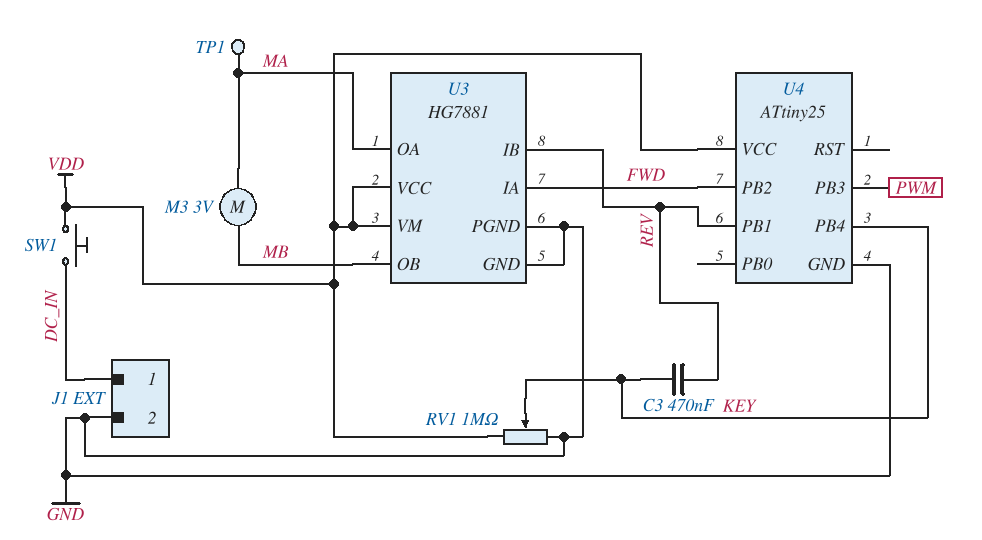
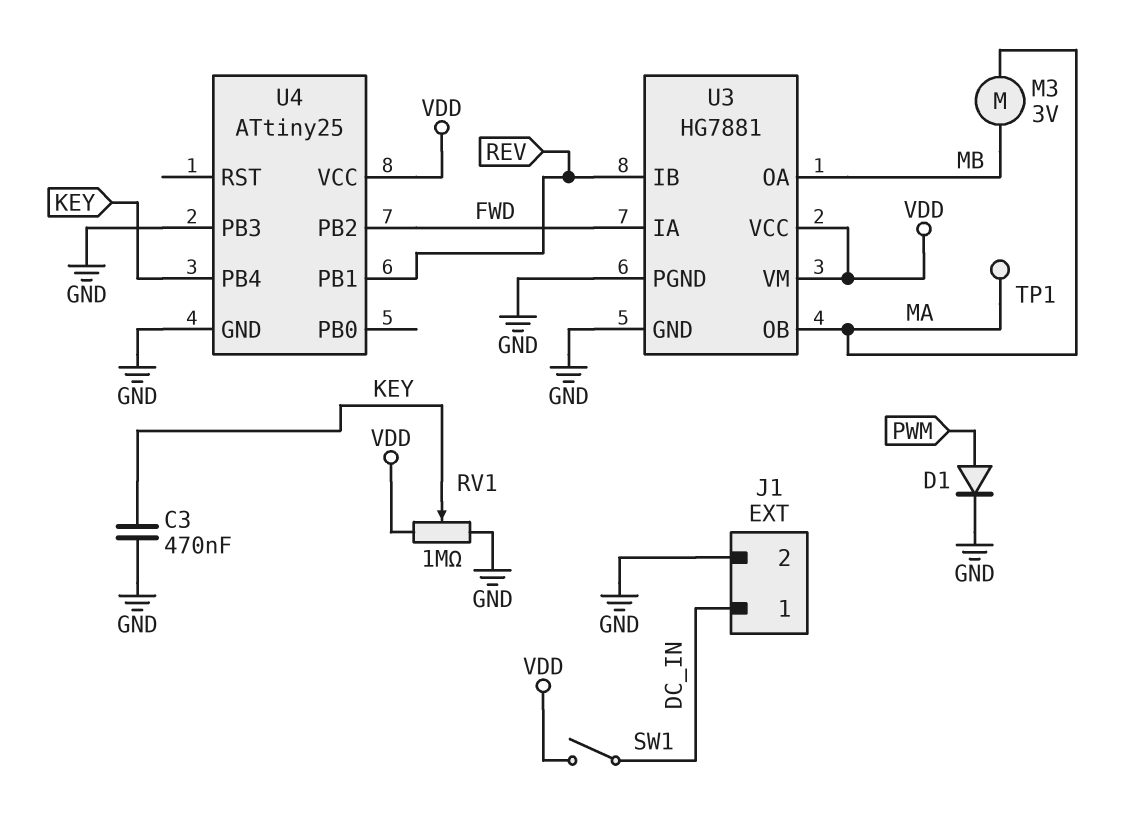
C3: 470nF (KEY, REV) -> 470nF (GND, KEY)
D1: none -> diode (A PWM, K GND)
SW1: button (DC_IN, VDD) -> switch (DC_IN, VDD)
U3 pin OA: MA -> MB
U3 pin OB: MB -> MA
U4 pin PB3: PWM -> GND

